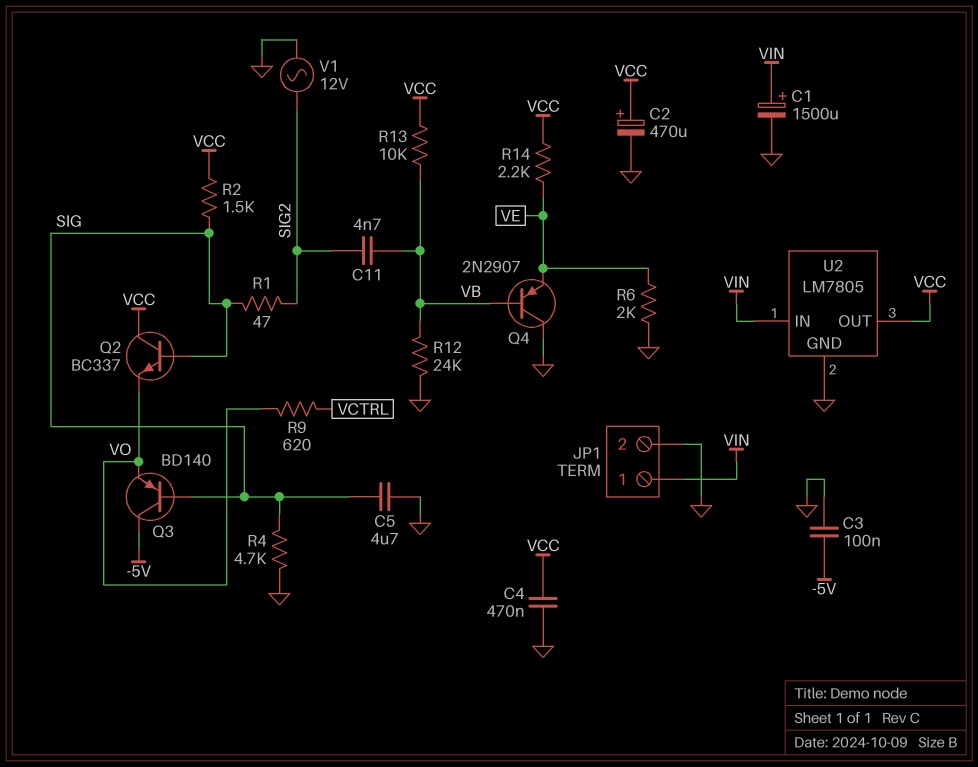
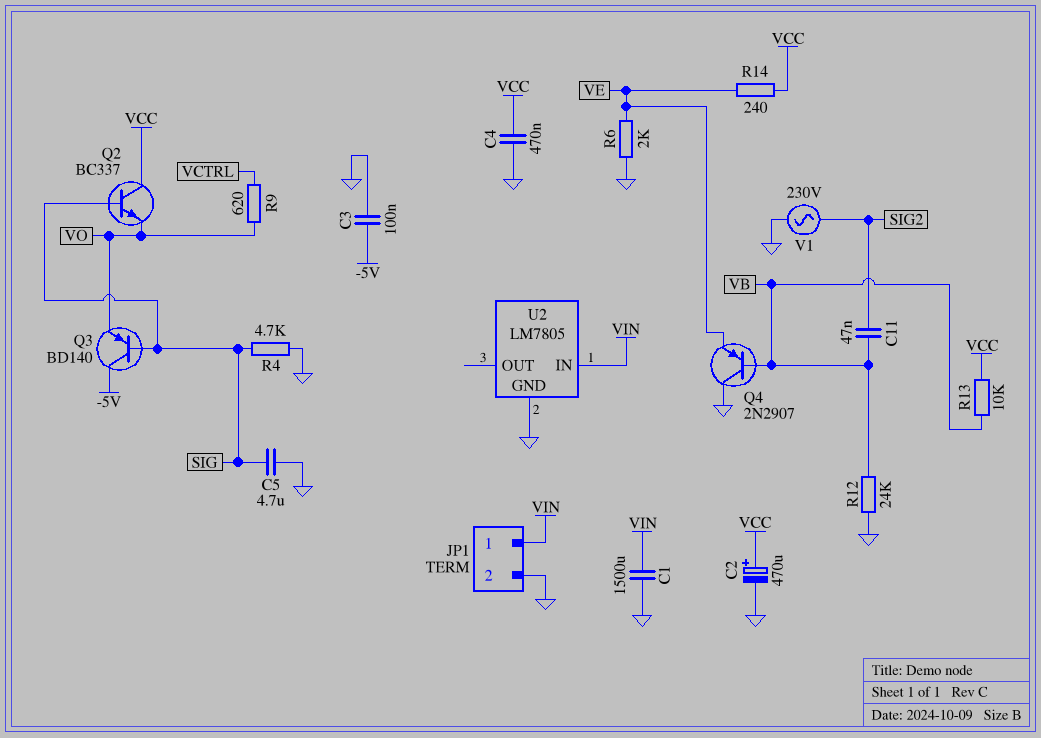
C1: 1500uF (plus VIN, minus GND) -> 1500uF (GND, VIN)
C11: 4.7nF (SIG2, VB) -> 47nF (SIG2, VB)
R1: 47 (SIG, SIG2) -> none
R2: 1.5k (SIG, VCC) -> none
R14: 2.2k (VCC, VE) -> 240 (VCC, VE)
U2 pin OUT: VCC -> none
V1: AC 12V (GND, SIG2) -> AC 230V (GND, SIG2)

